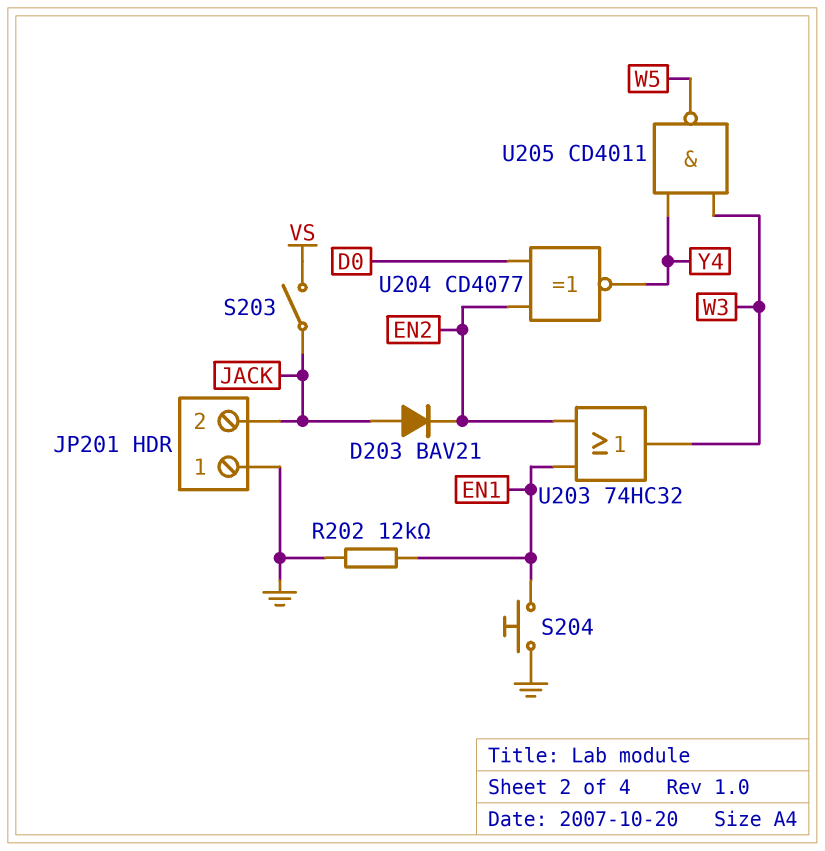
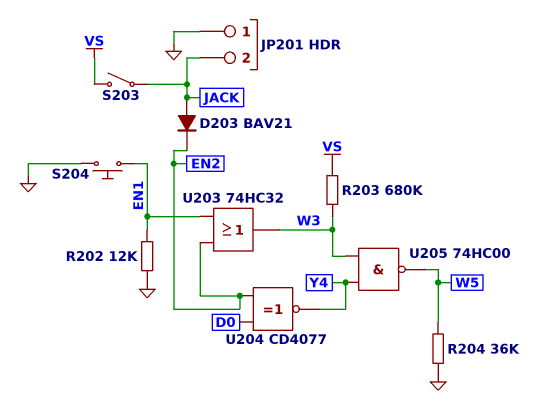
R203: none -> 680k (VS, W3)
R204: none -> 36k (GND, W5)
U205: NAND CD4011 (in W3, in Y4, out W5) -> NAND 74HC00 (in W3, in Y4, out W5)

